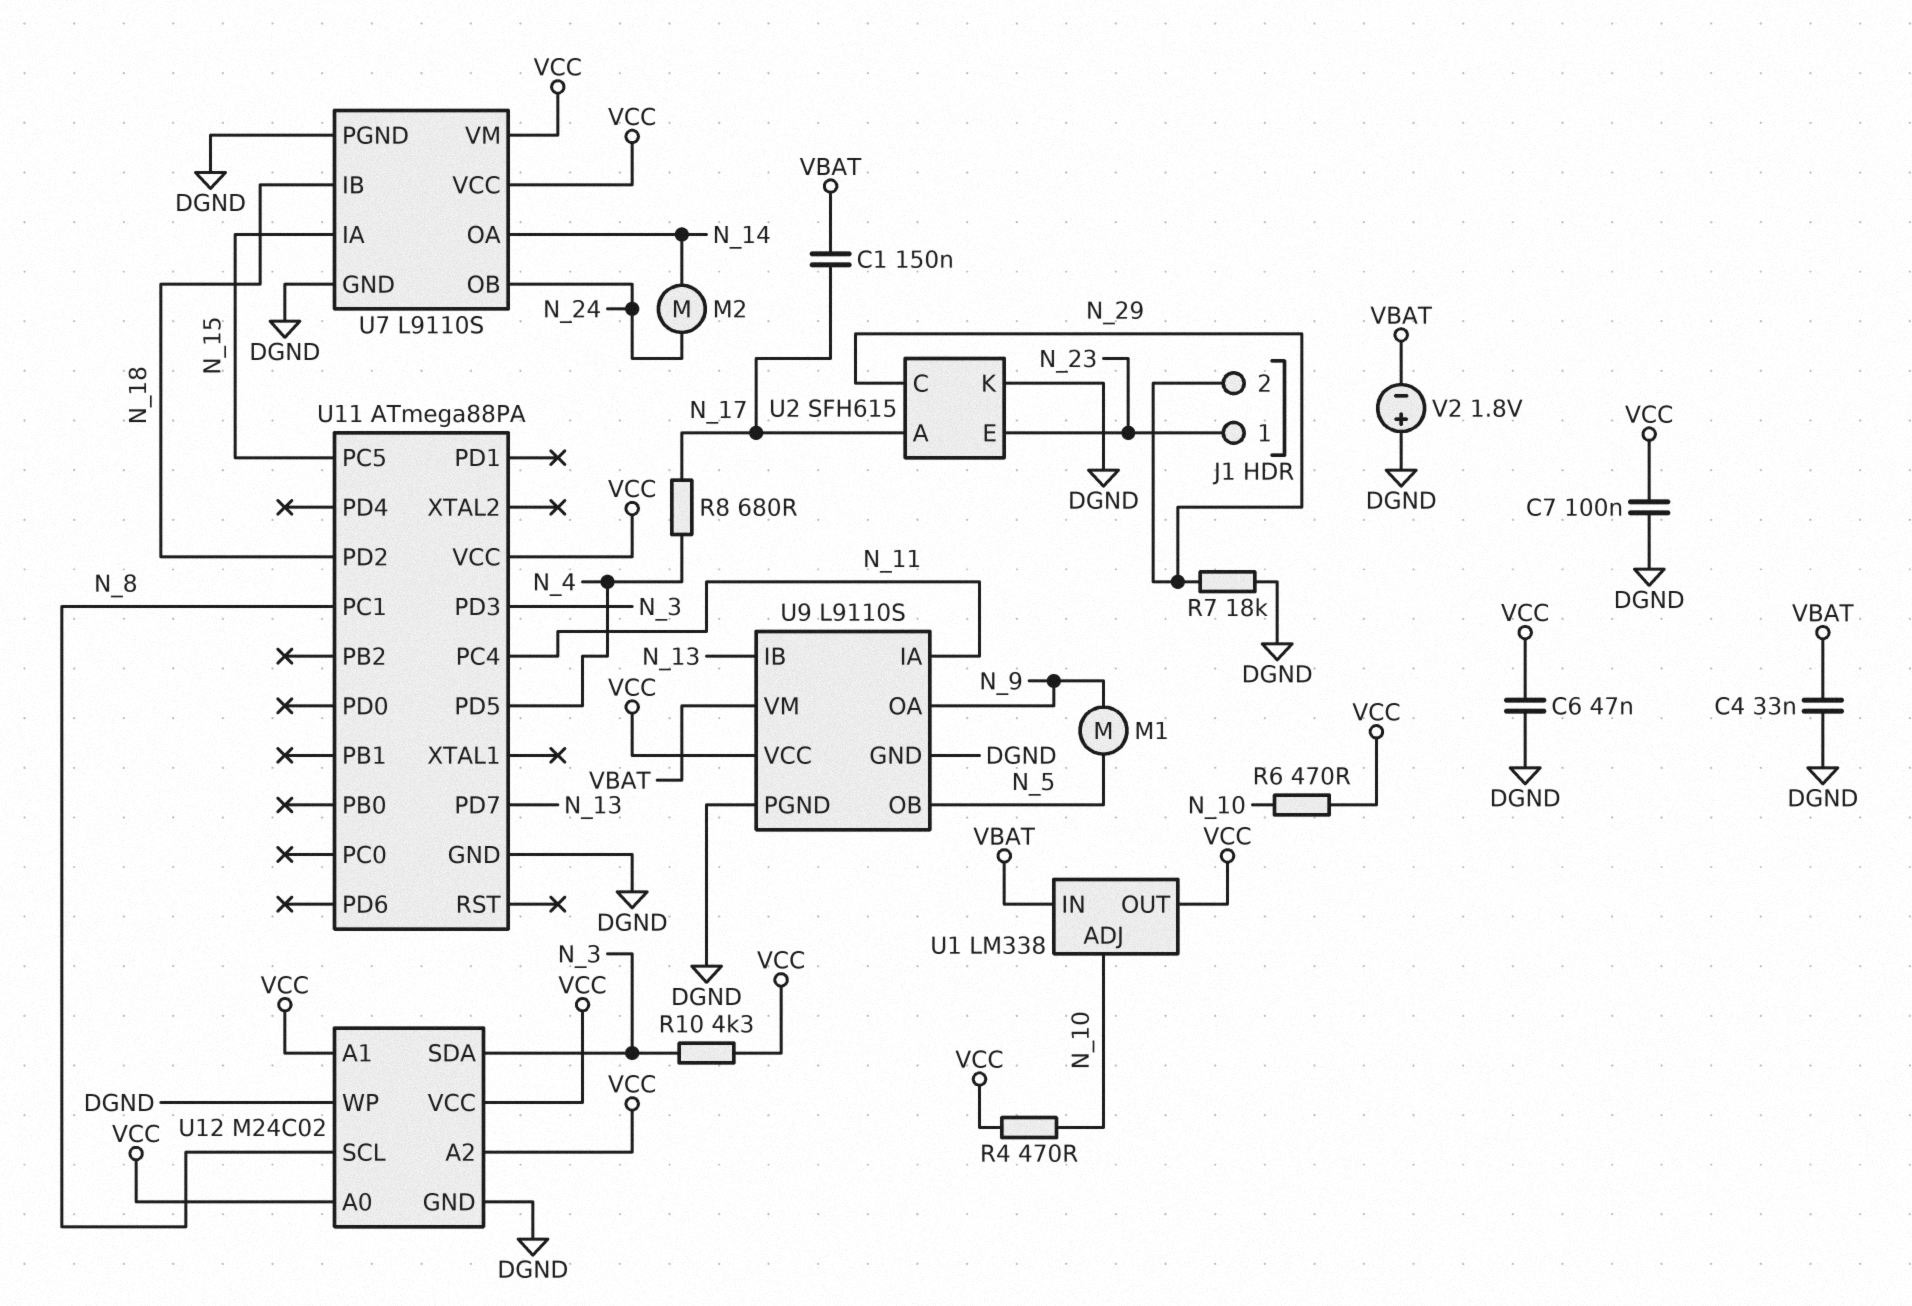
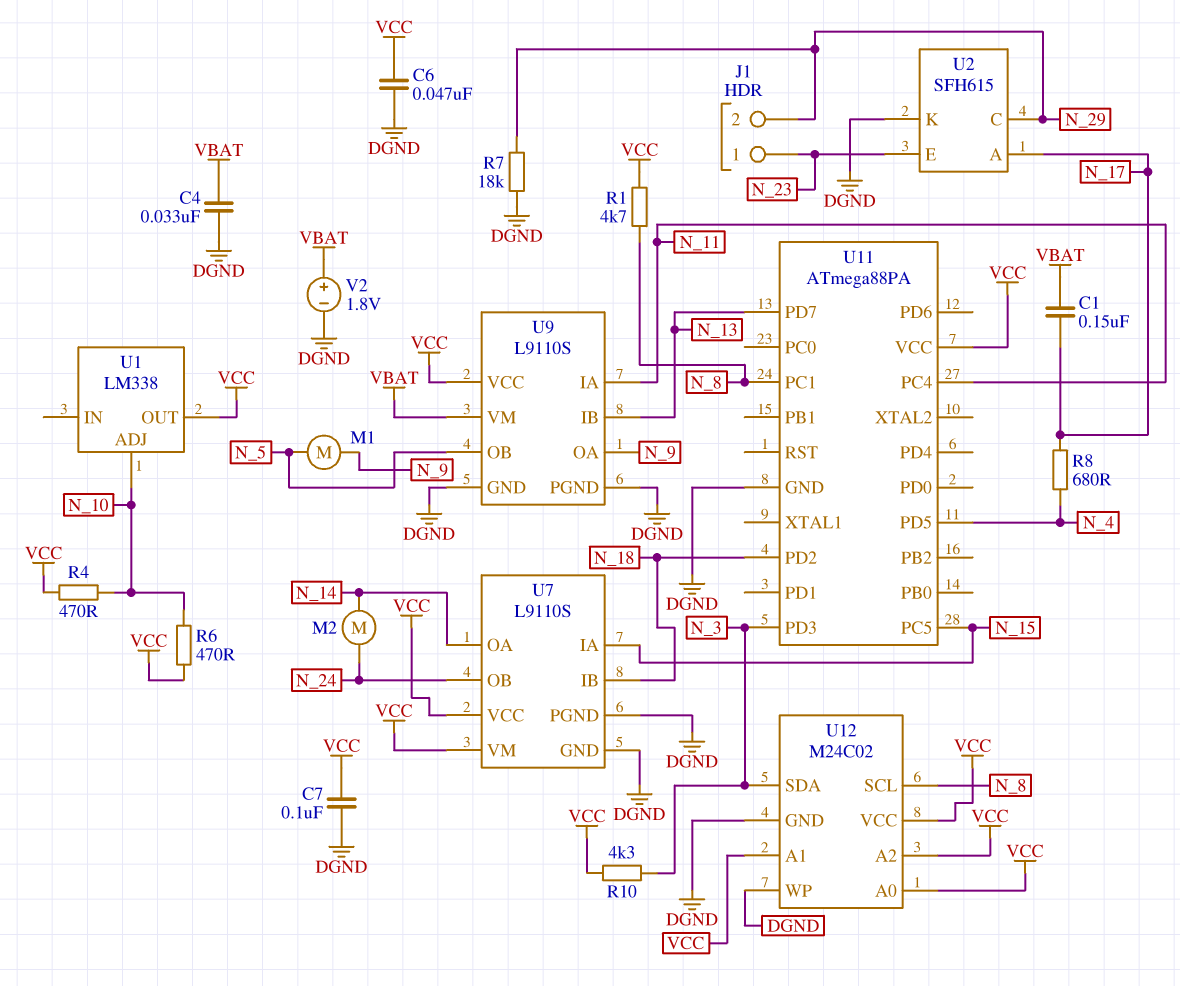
R1: none -> 4.7k (N_8, VCC)
U1 pin IN: VBAT -> none
V2: 1.8V (plus DGND, minus VBAT) -> 1.8V (plus VBAT, minus DGND)

